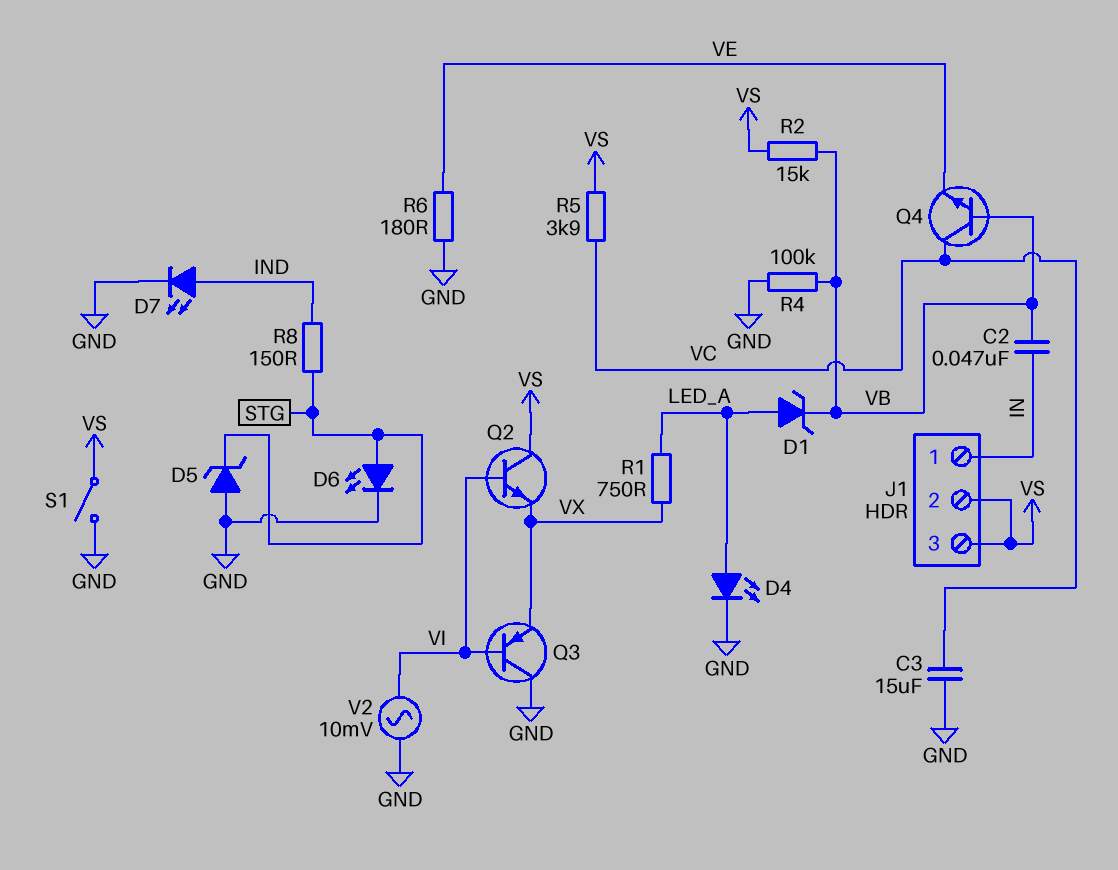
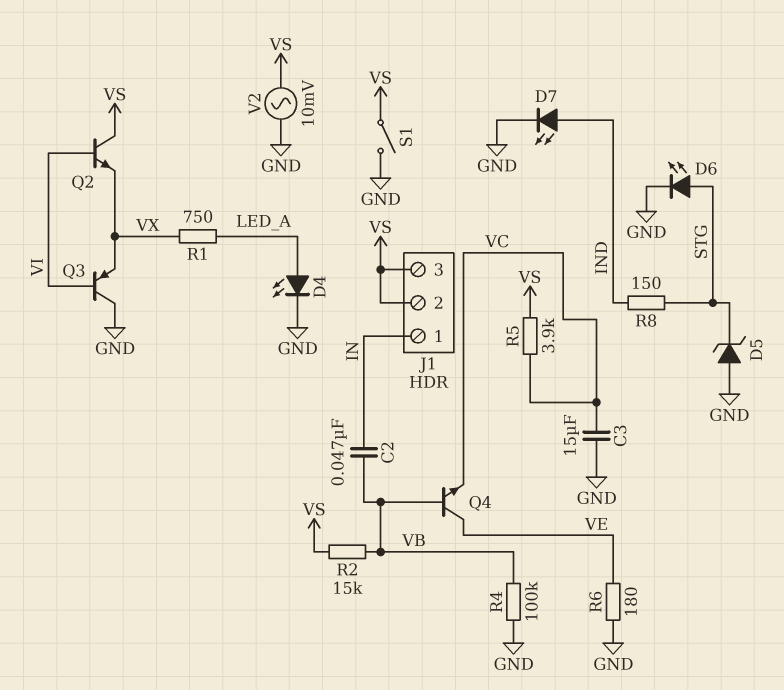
D1: zener (A LED_A, K VB) -> none
Q4: NPN (B VB, C VC, E VE) -> NPN (B VB, C VE, E VC)
V2: AC 10mV (GND, VI) -> AC 10mV (GND, VS)

